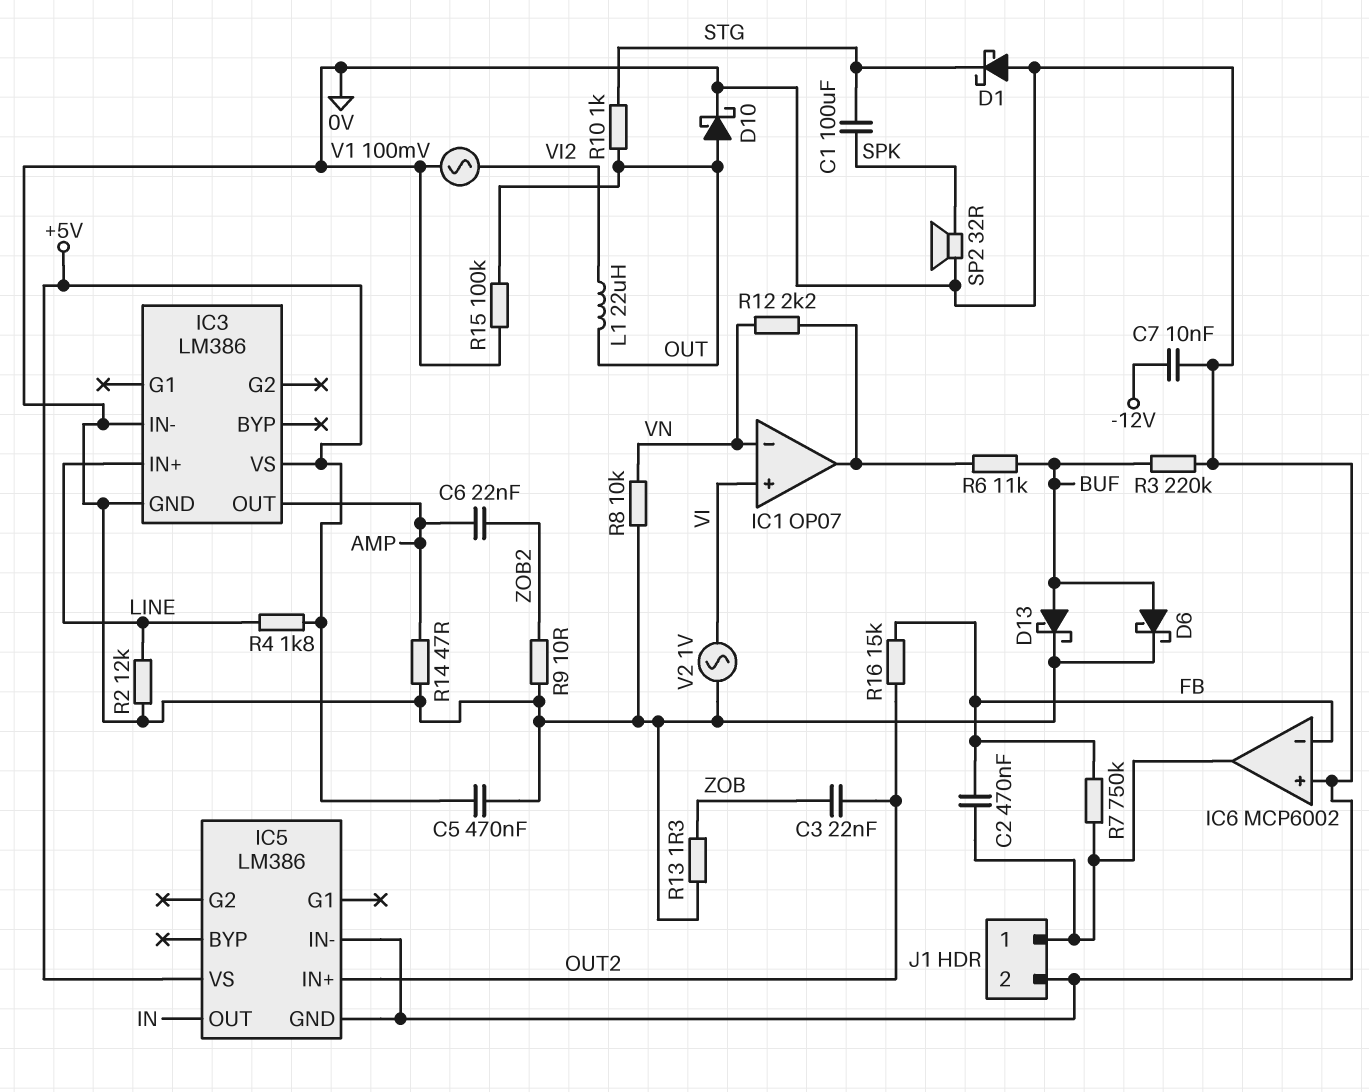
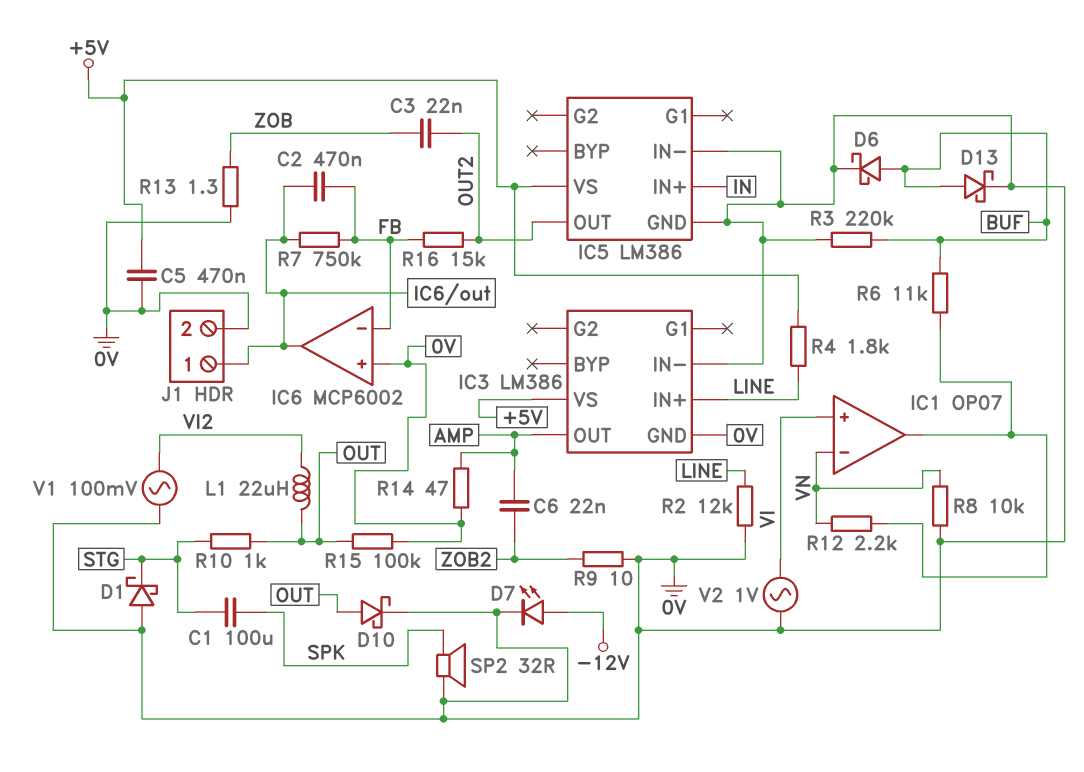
C7: 10nF (-12V, 0V) -> none
D7: none -> LED (A -12V, K 0V)
IC5 pin IN+: OUT2 -> IN
IC5 pin OUT: IN -> OUT2

